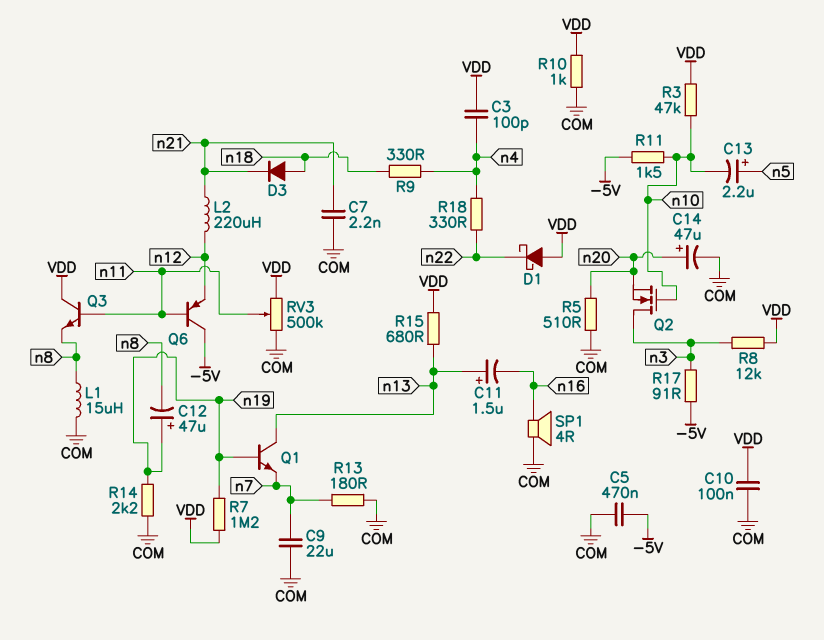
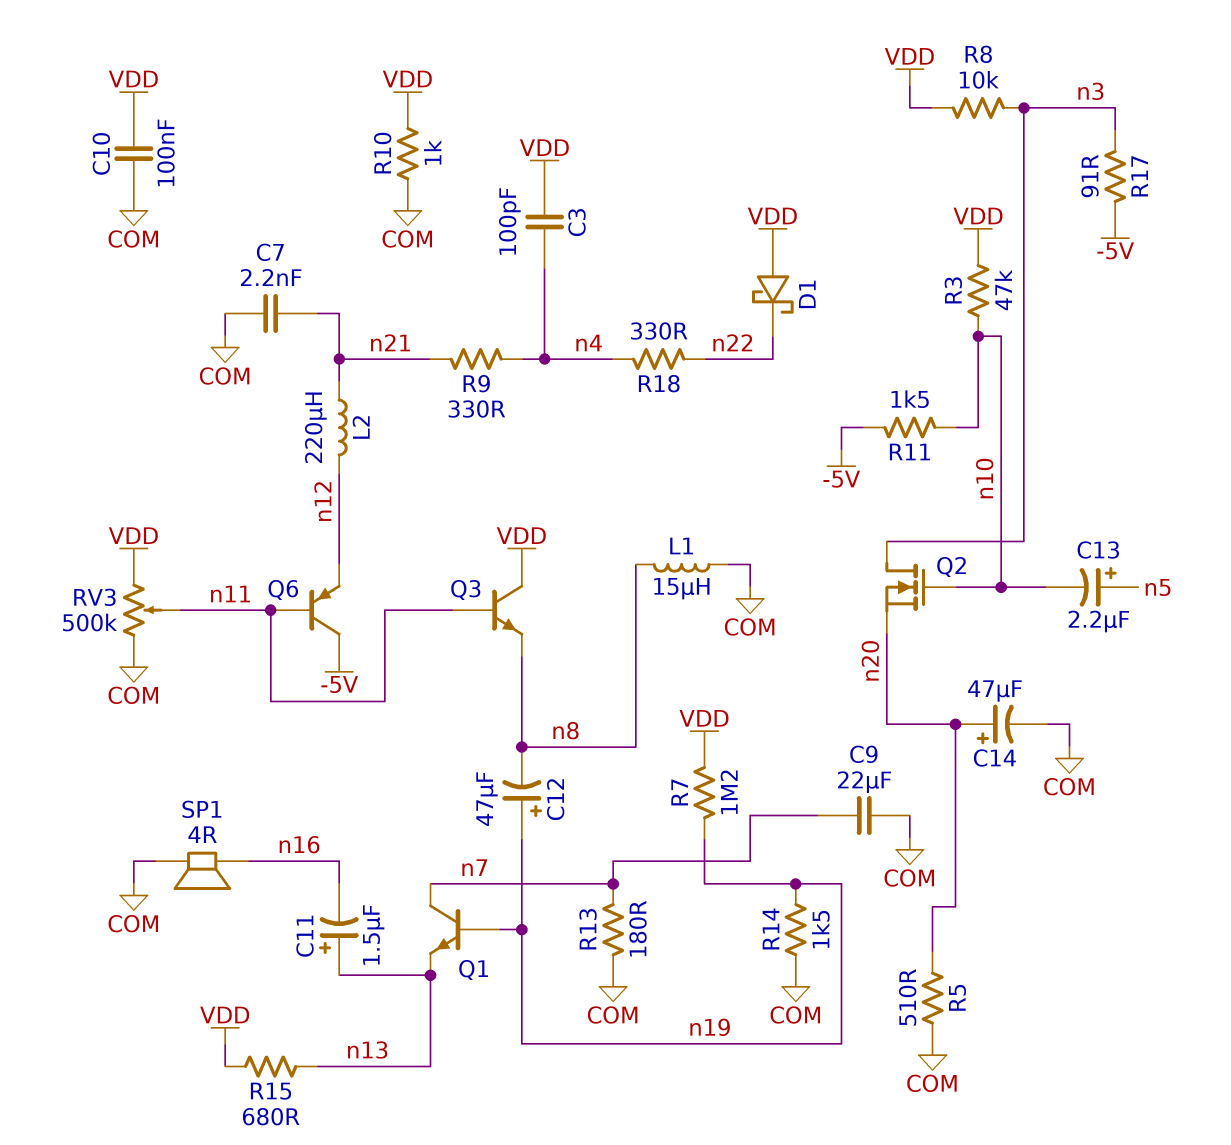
C5: 470nF (-5V, COM) -> none
D3: diode (A n18, K n21) -> none
Q1: NPN (B n19, C n13, E n7) -> NPN (B n19, C n7, E n13)
R8: 12k (VDD, n3) -> 10k (VDD, n3)
R9: 330 (n4, n18) -> 330 (n4, n21)
R14: 2.2k (COM, n19) -> 1.5k (COM, n19)

